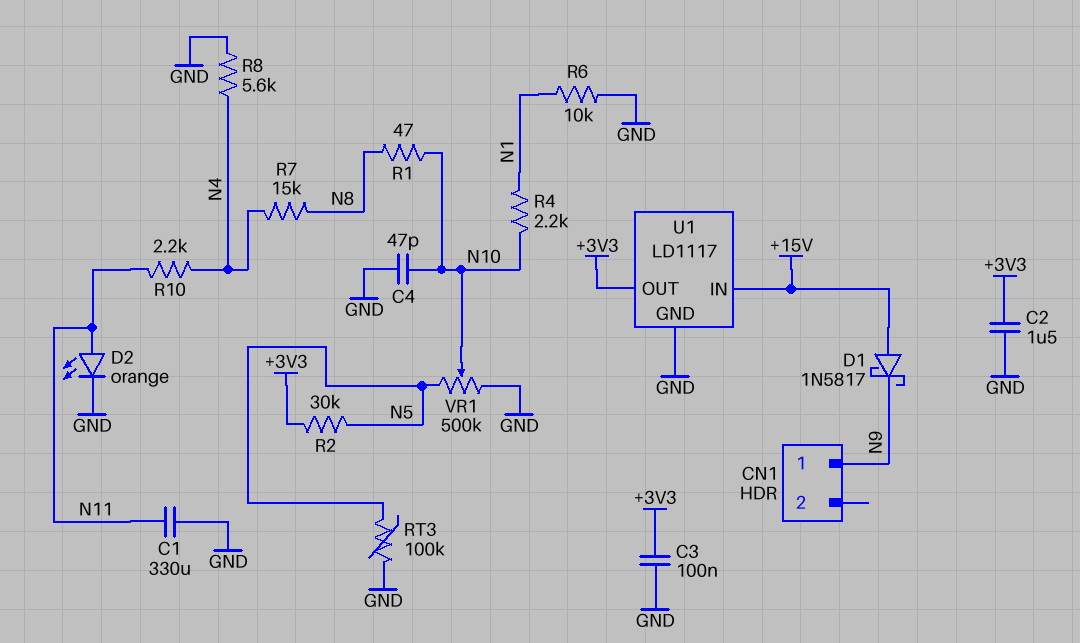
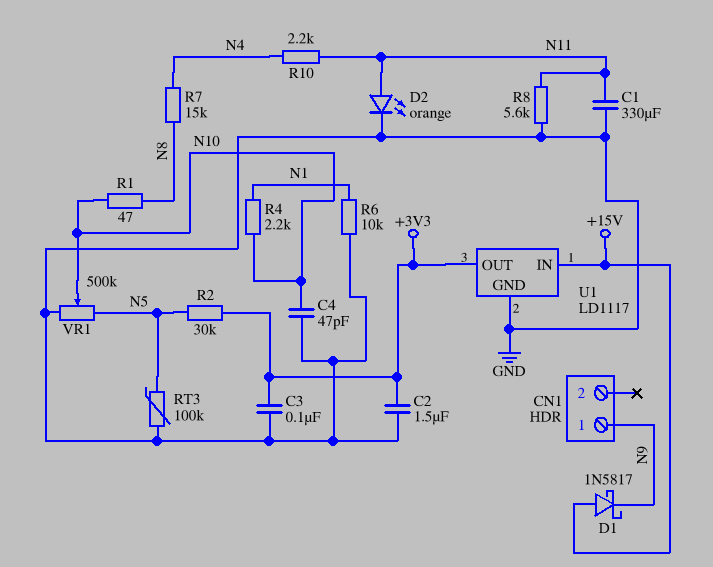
R8: 5.6k (GND, N4) -> 5.6k (GND, N11)

